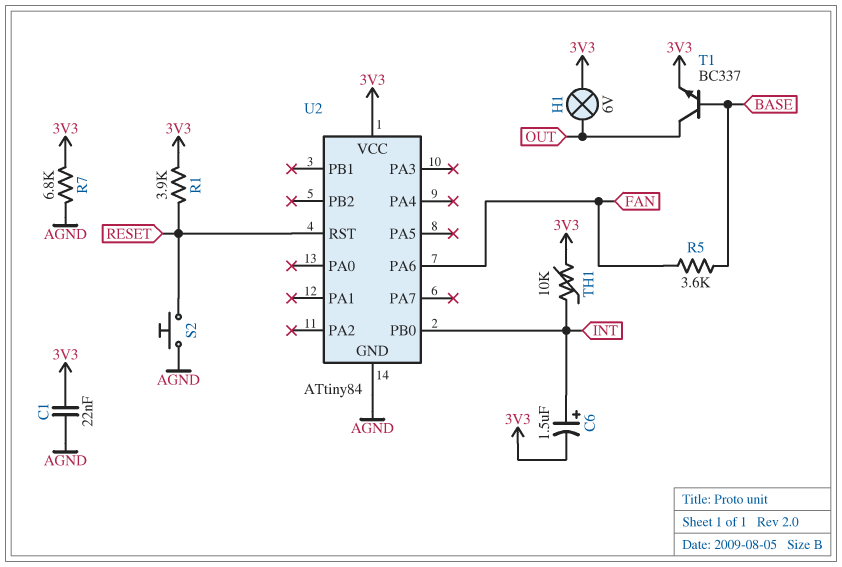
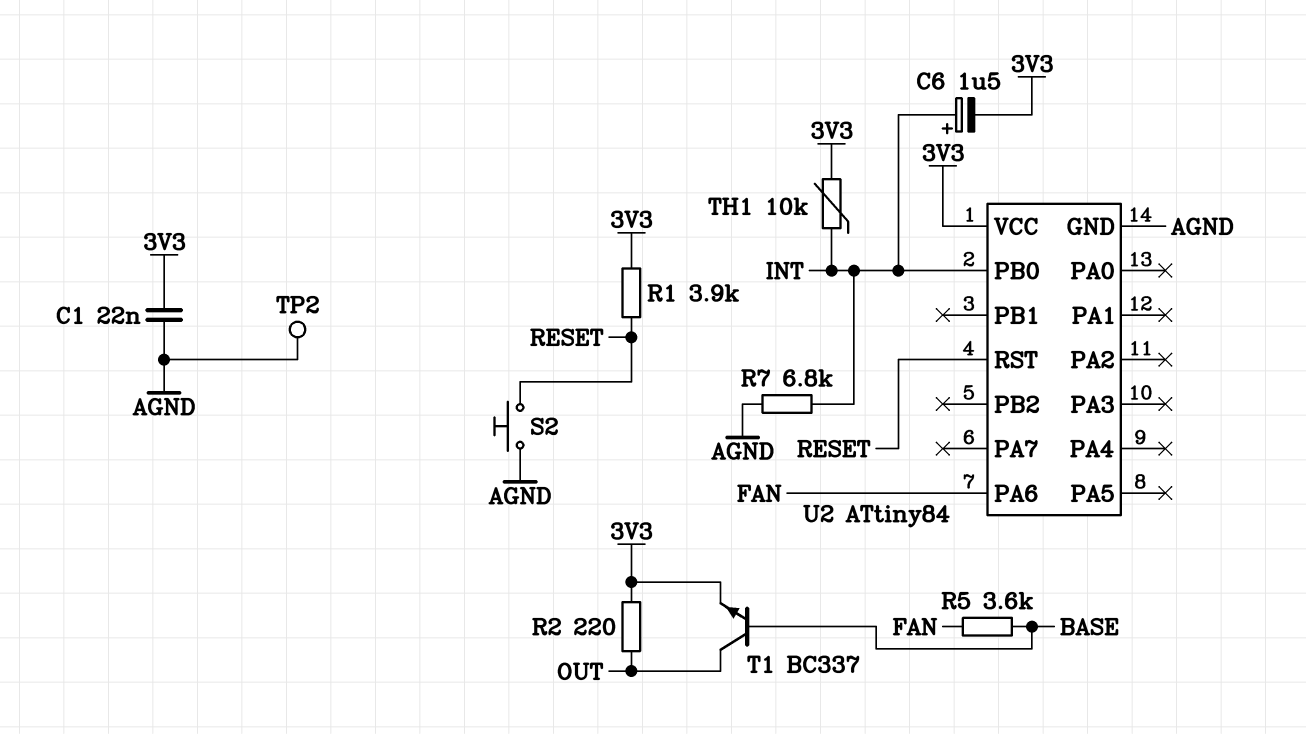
H1: lamp 6V (3V3, OUT) -> none
R2: none -> 220 (3V3, OUT)
R7: 6.8k (3V3, AGND) -> 6.8k (AGND, INT)
TP2: none -> test point (AGND)

